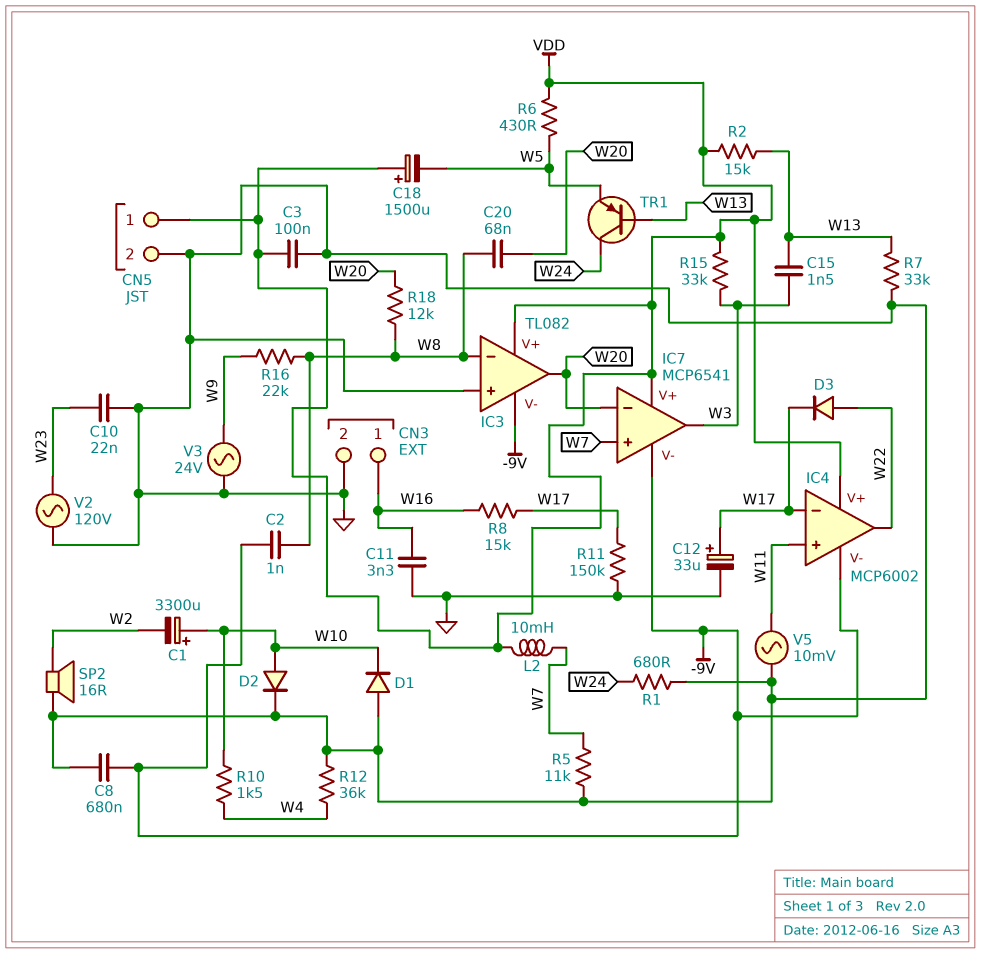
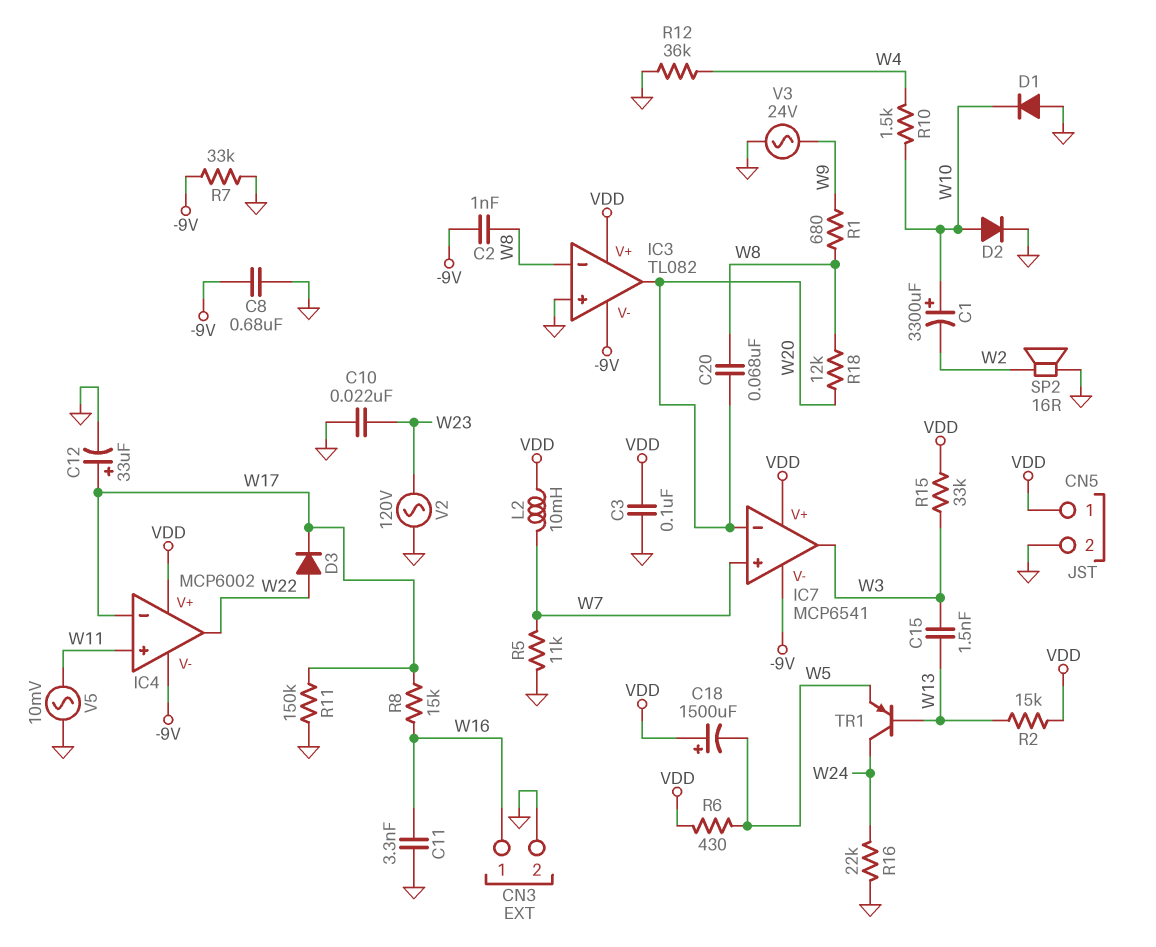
R1: 680 (GND, W24) -> 680 (W8, W9)
R7: 33k (GND, W13) -> 33k (-9V, GND)
R16: 22k (W8, W9) -> 22k (GND, W24)

